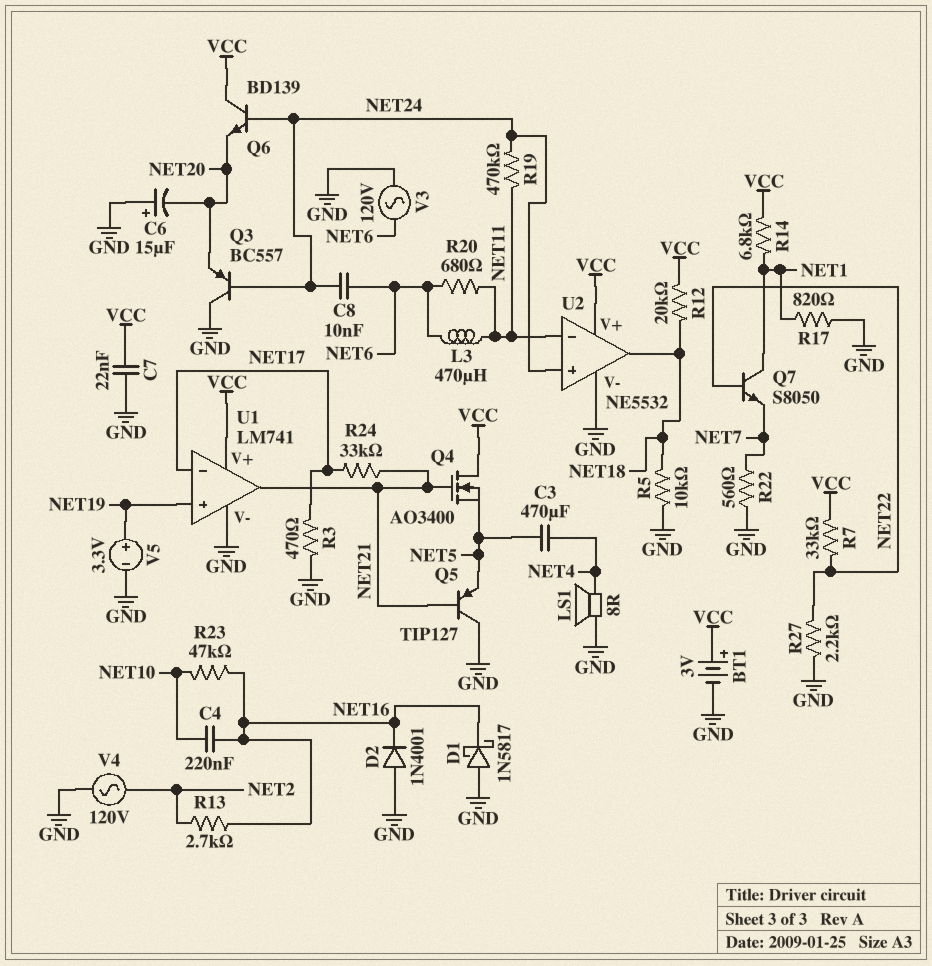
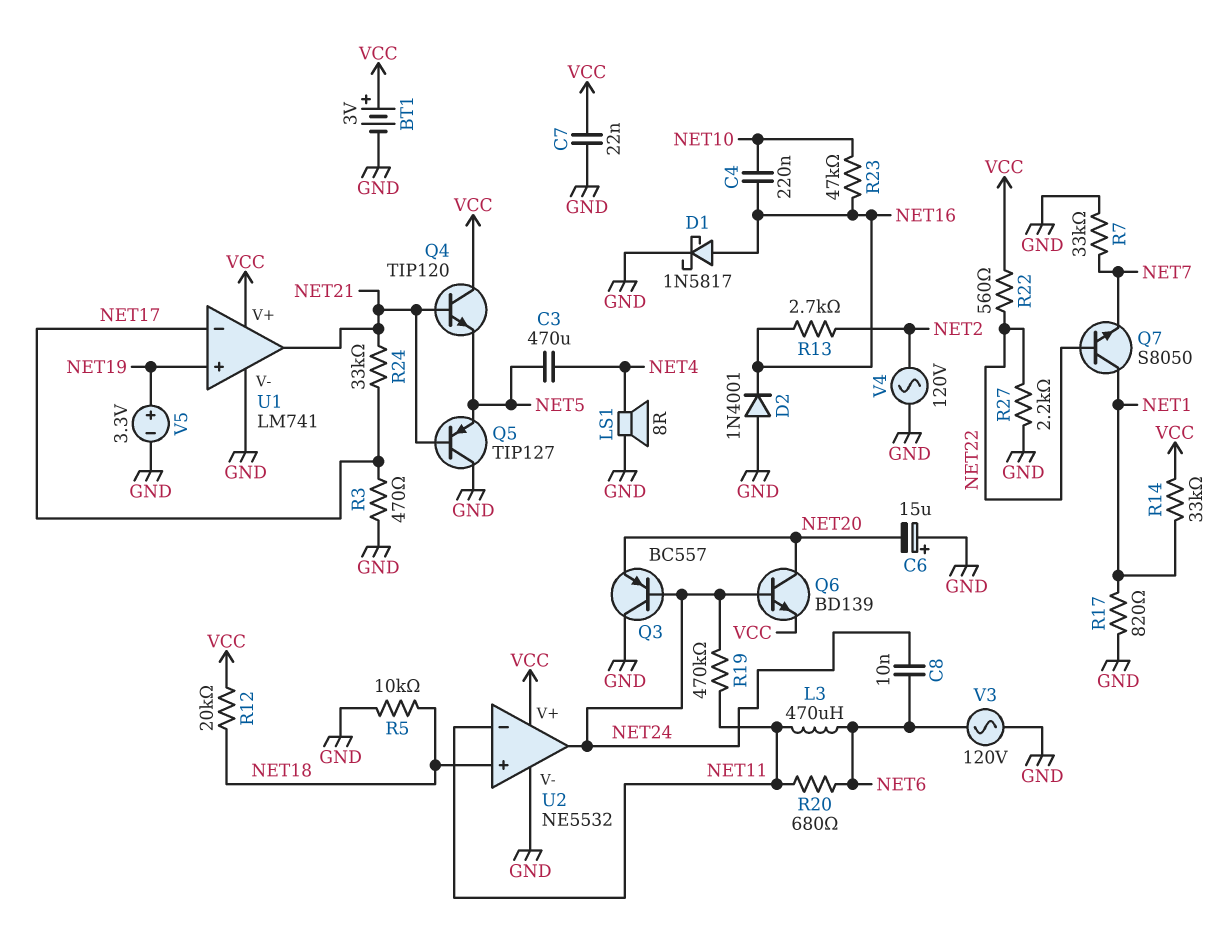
D1: schottky 1N5817 (A GND, K NET16) -> schottky 1N5817 (A NET16, K GND)
Q4: NMOS AO3400 (G NET21, D VCC, S NET5) -> NPN TIP120 (B NET21, C VCC, E NET5)
Q6: NPN BD139 (B NET24, C VCC, E NET20) -> NPN BD139 (B NET24, C NET20, E VCC)
R7: 33k (NET22, VCC) -> 33k (GND, NET7)
R14: 6.8k (NET1, VCC) -> 33k (NET1, VCC)
R22: 560 (GND, NET7) -> 560 (NET22, VCC)
U2 pin in+: NET24 -> NET18
U2 pin out: NET18 -> NET24

